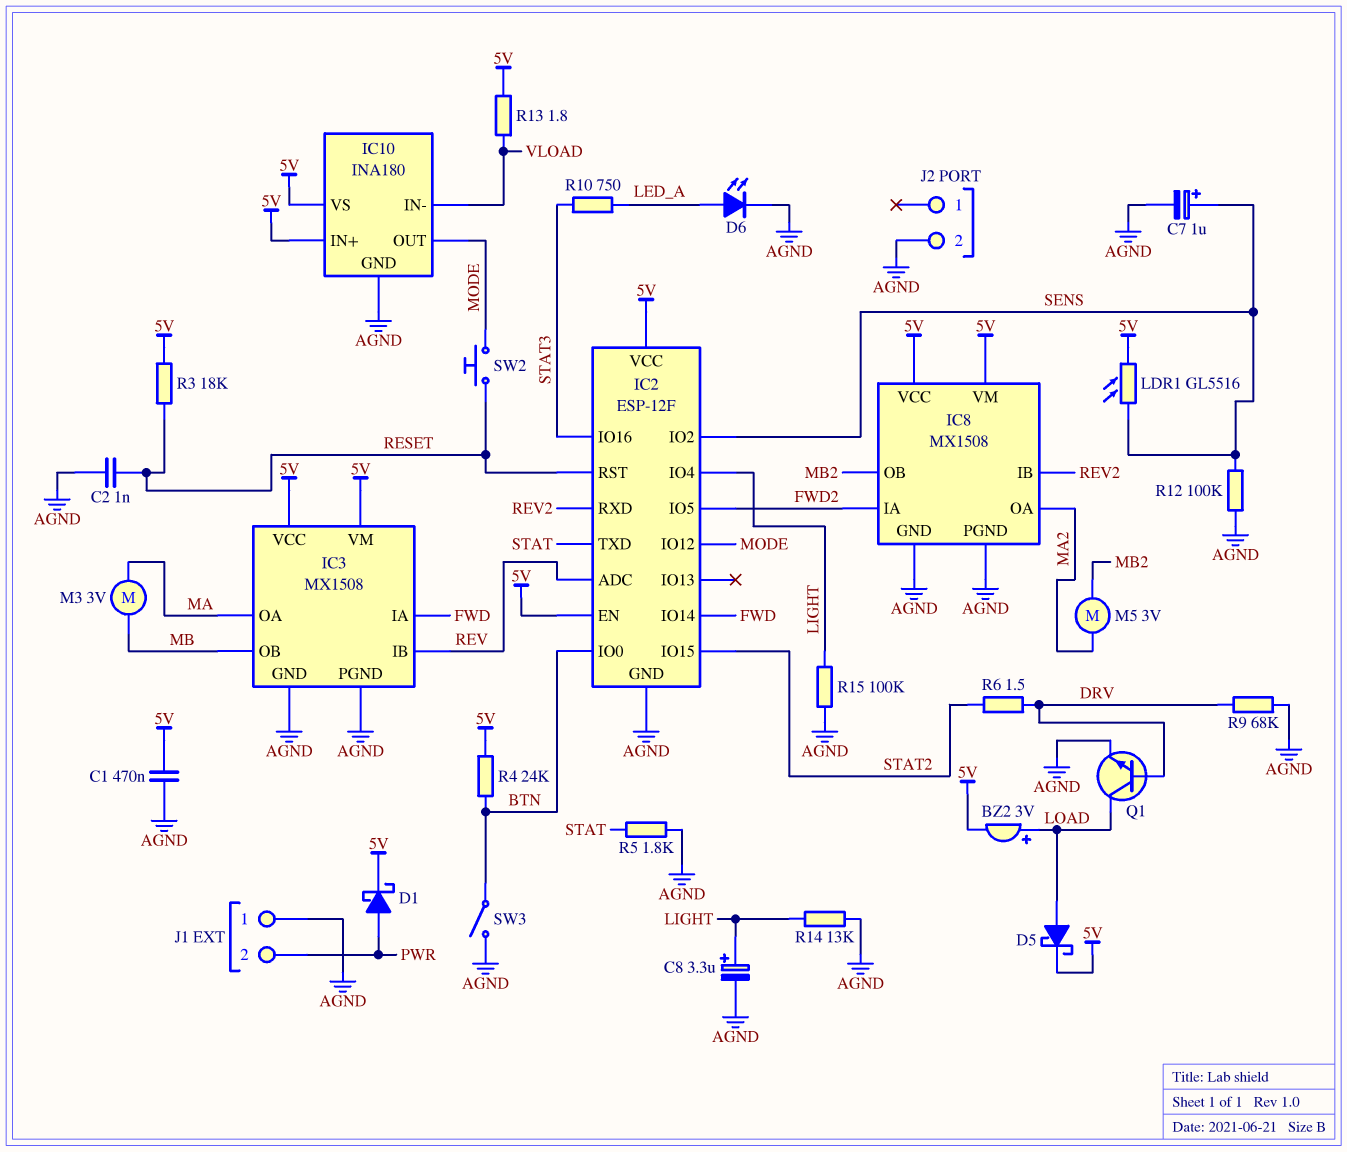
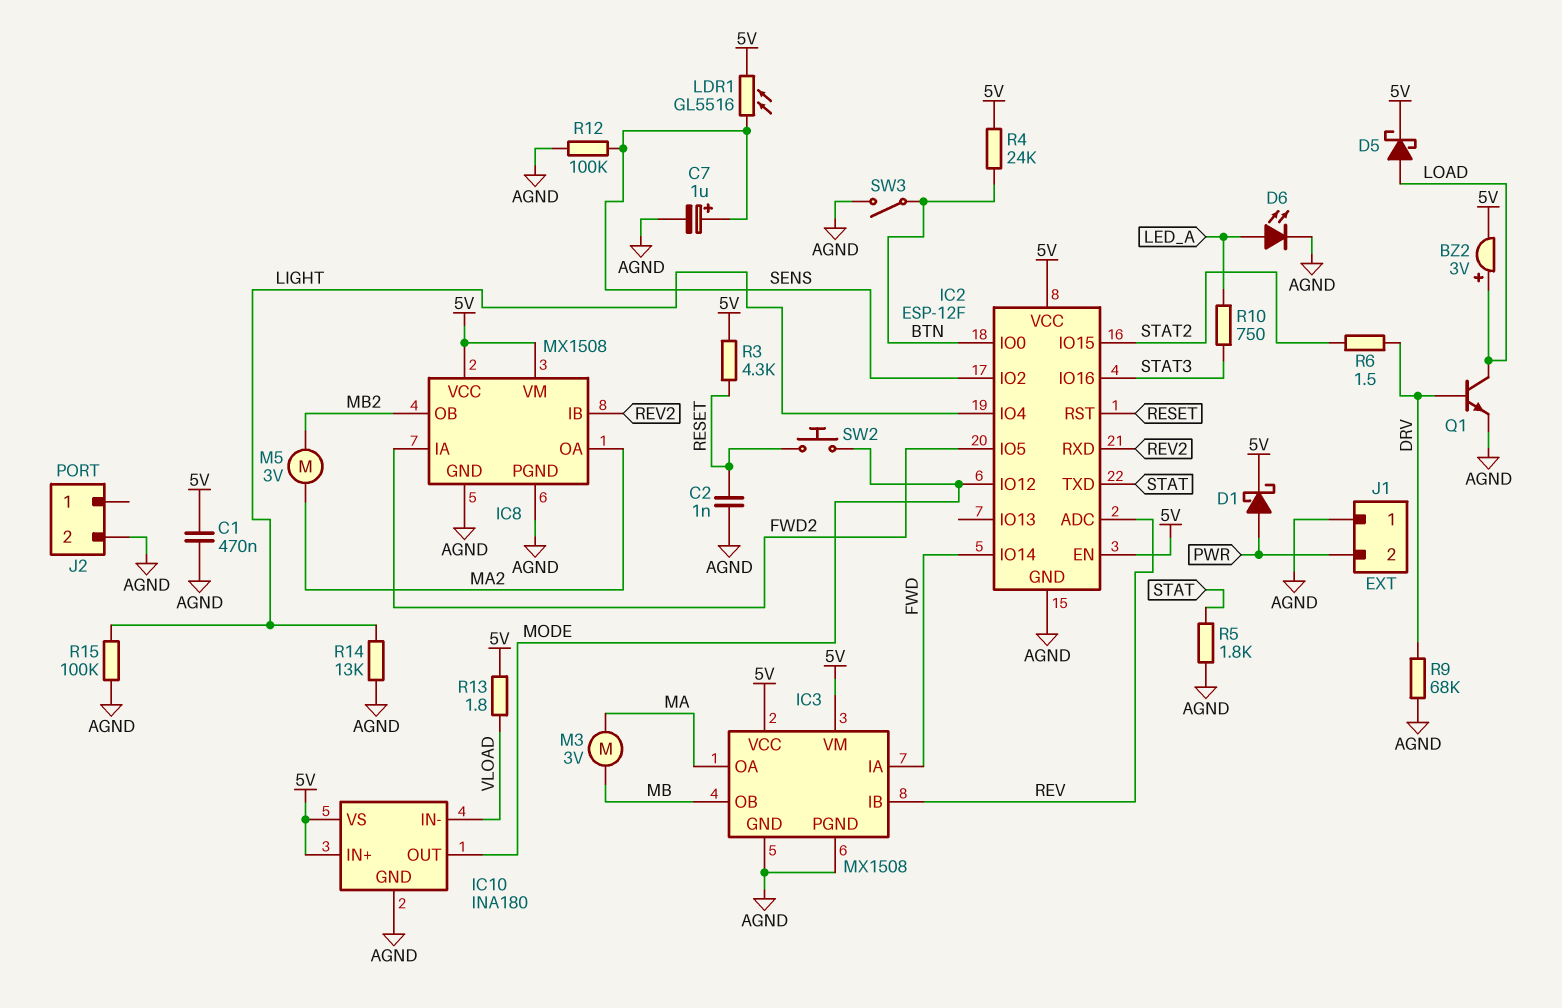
C8: 3.3uF (plus LIGHT, minus AGND) -> none
R3: 18k (5V, RESET) -> 4.3k (5V, RESET)

